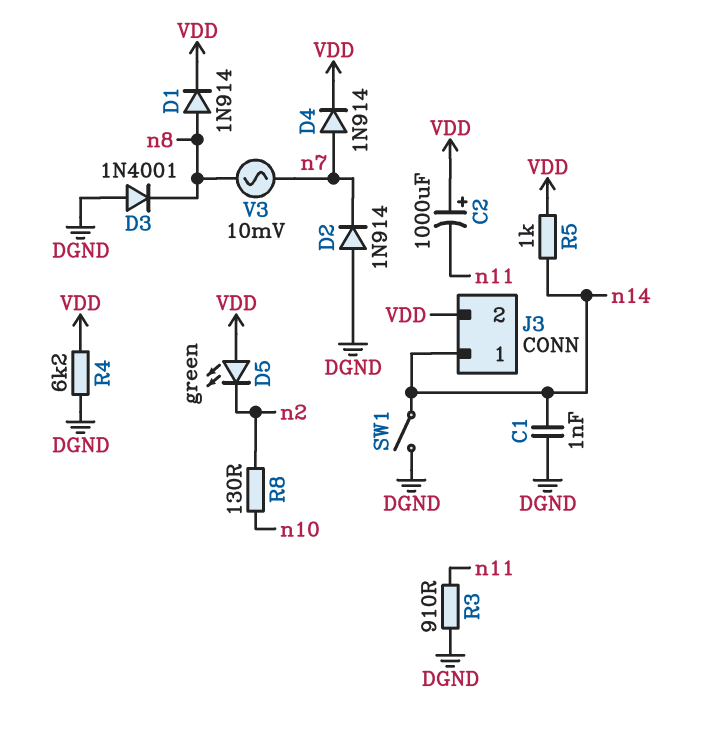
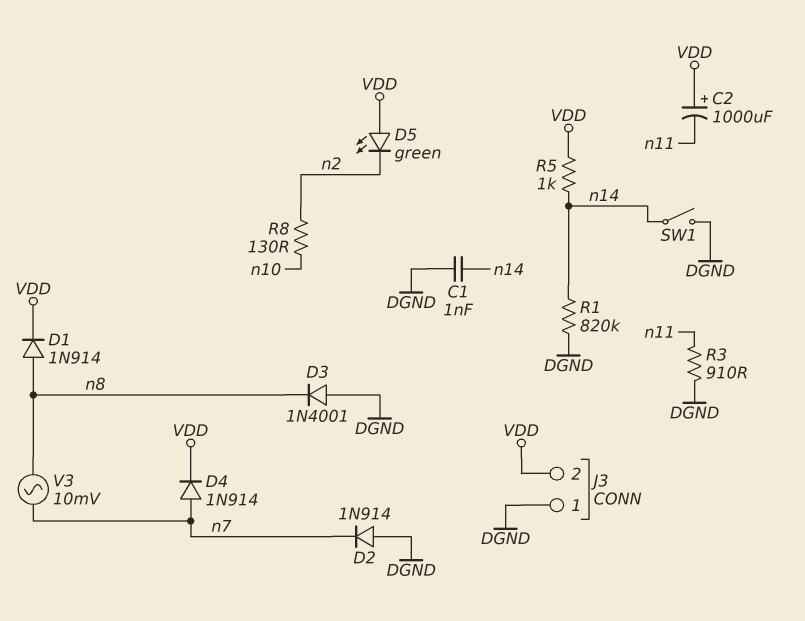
J3 pin 1: n14 -> DGND
R1: none -> 820k (DGND, n14)
R4: 6.2k (DGND, VDD) -> none

